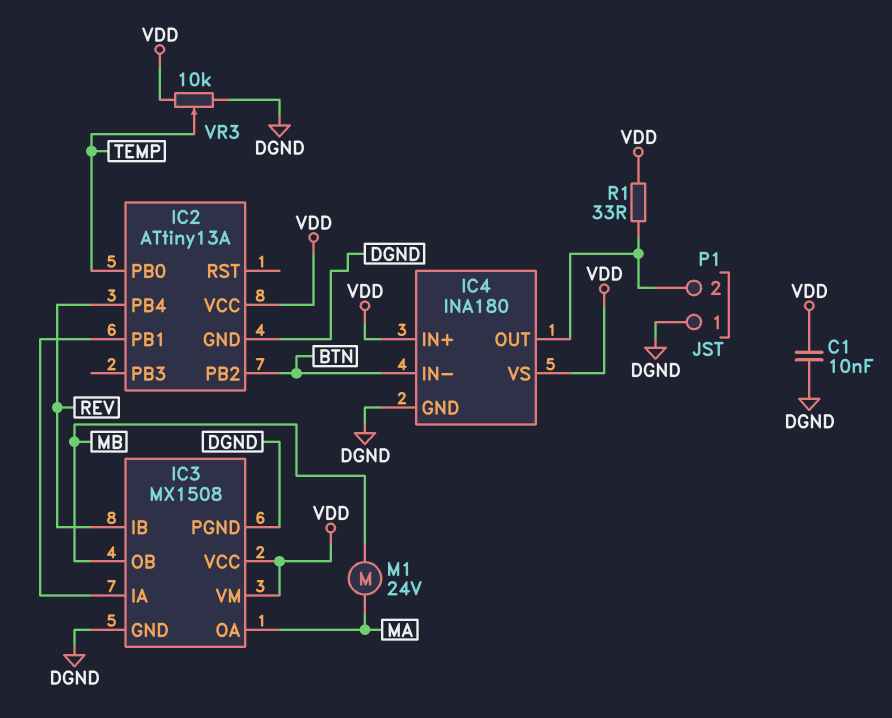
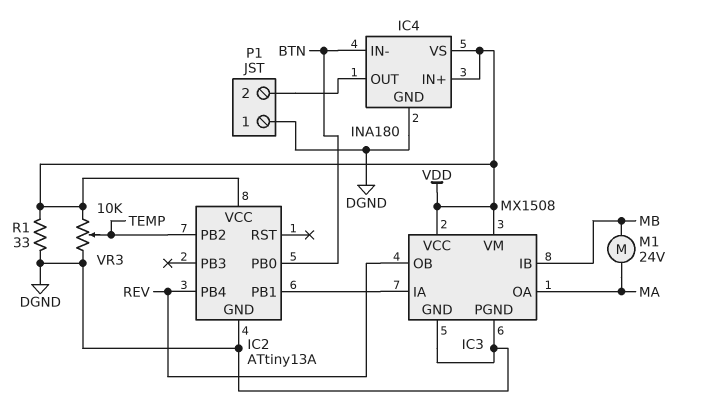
C1: 10nF (DGND, VDD) -> none
IC2 pin PB0: TEMP -> BTN
IC2 pin PB2: BTN -> TEMP
IC3 pin IB: REV -> MB
IC3 pin OB: MB -> REV
R1: 33 (IC4/OUT, VDD) -> 33 (DGND, VDD)

